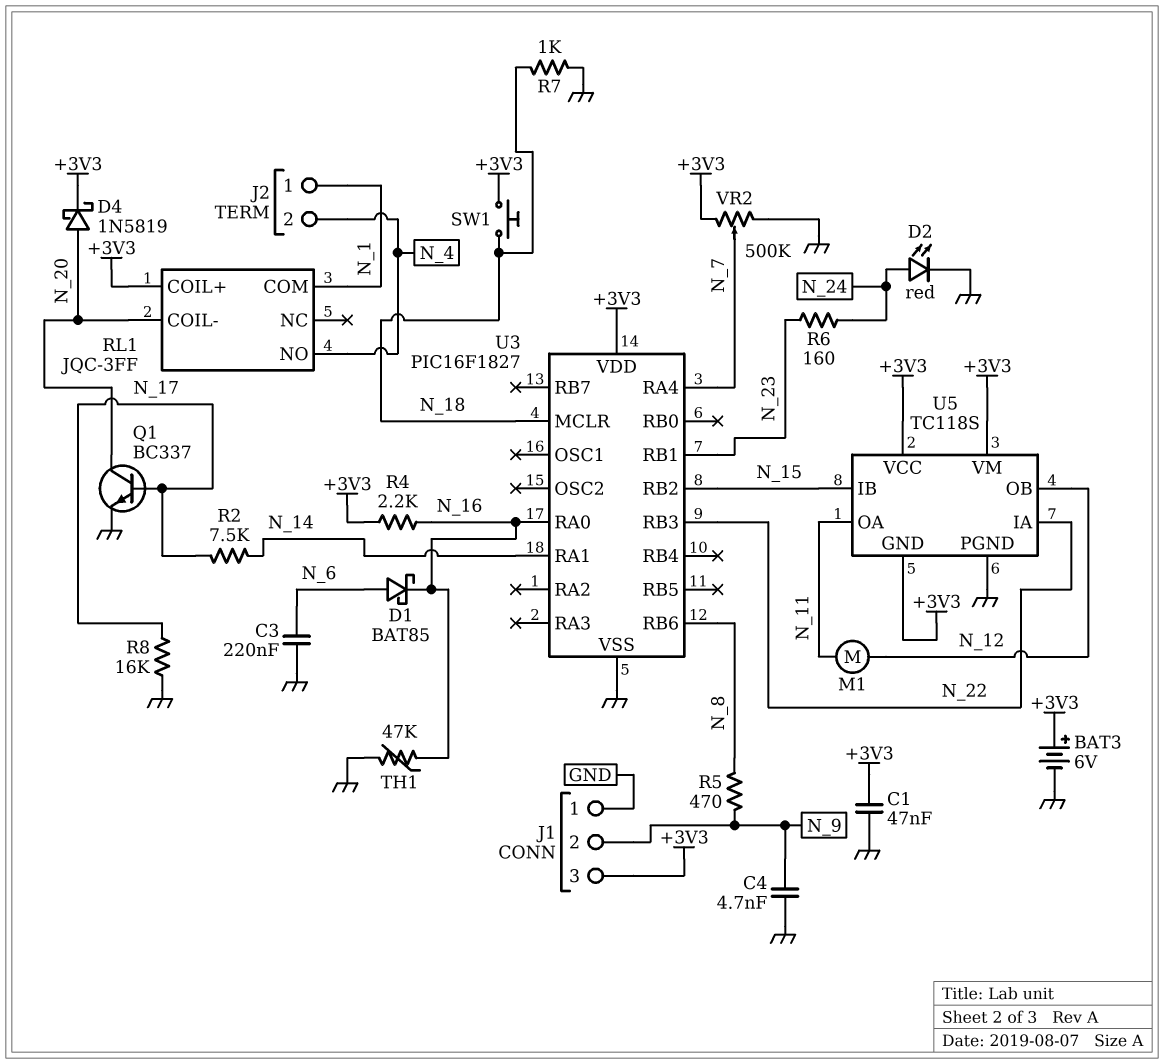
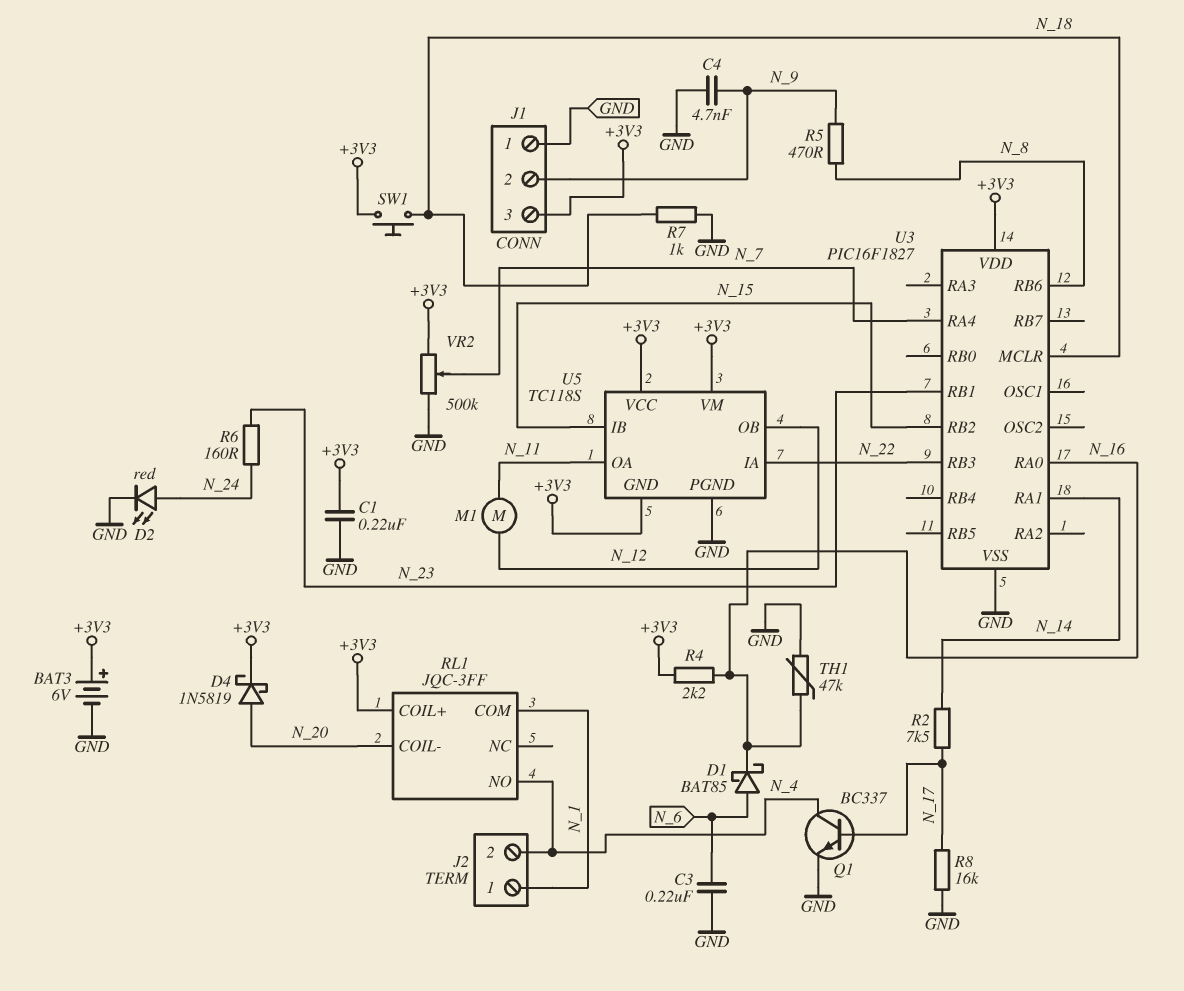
C1: 47nF (+3V3, GND) -> 220nF (+3V3, GND)
Q1: NPN BC337 (B N_17, C N_20, E GND) -> NPN BC337 (B N_17, C N_4, E GND)

